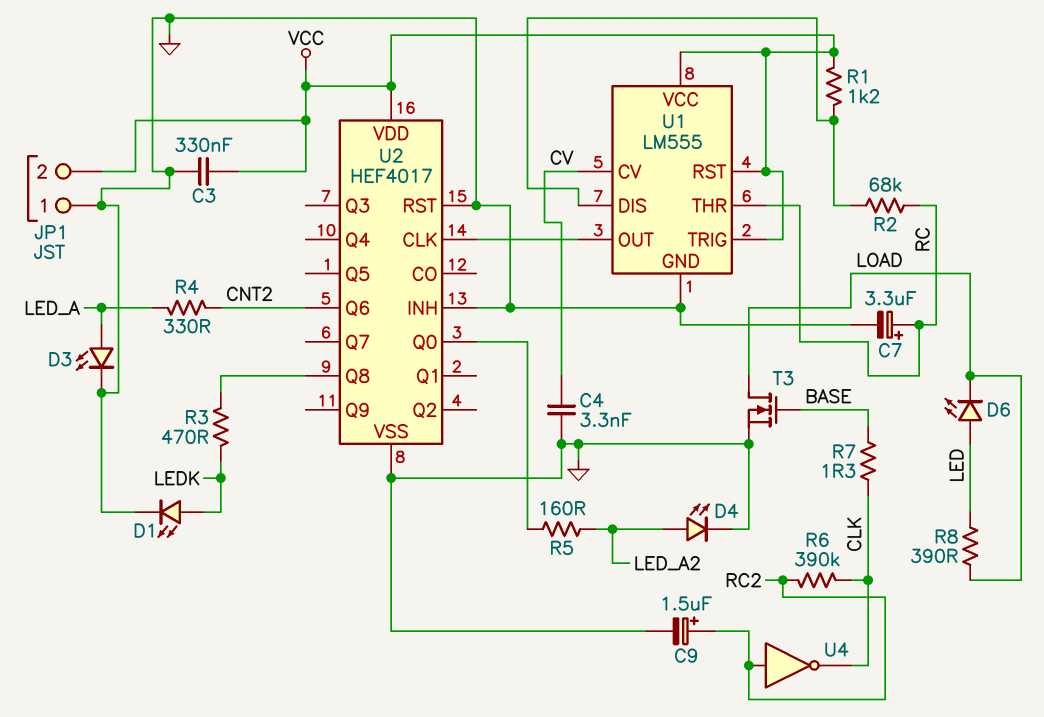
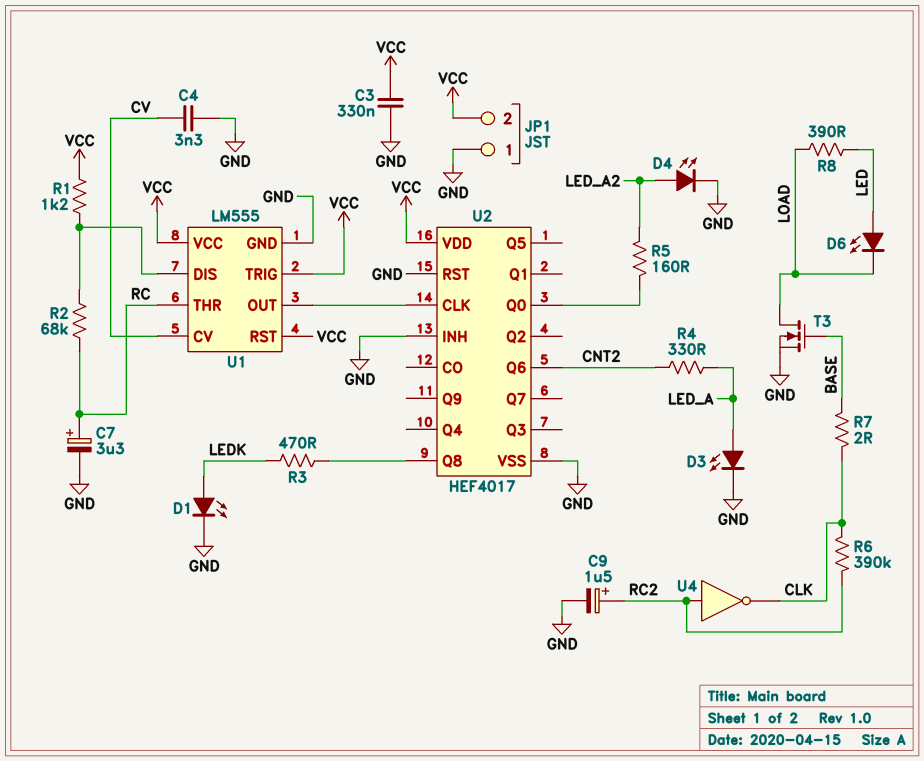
R7: 1.3 (BASE, CLK) -> 2 (BASE, CLK)

